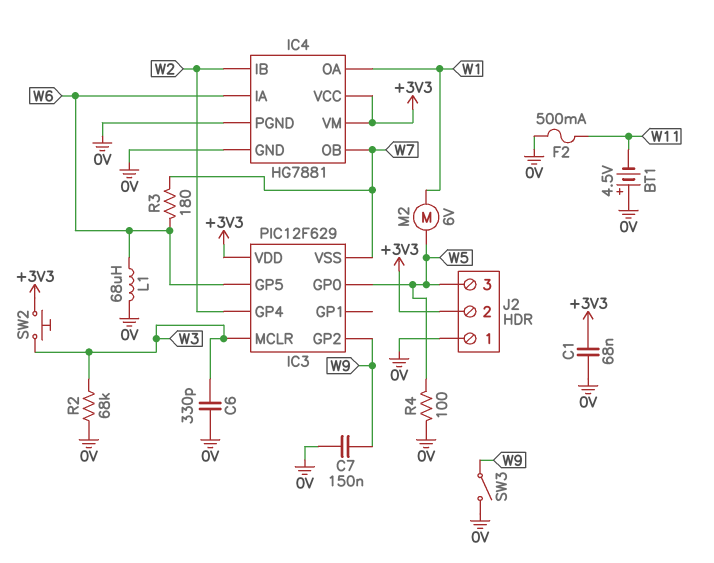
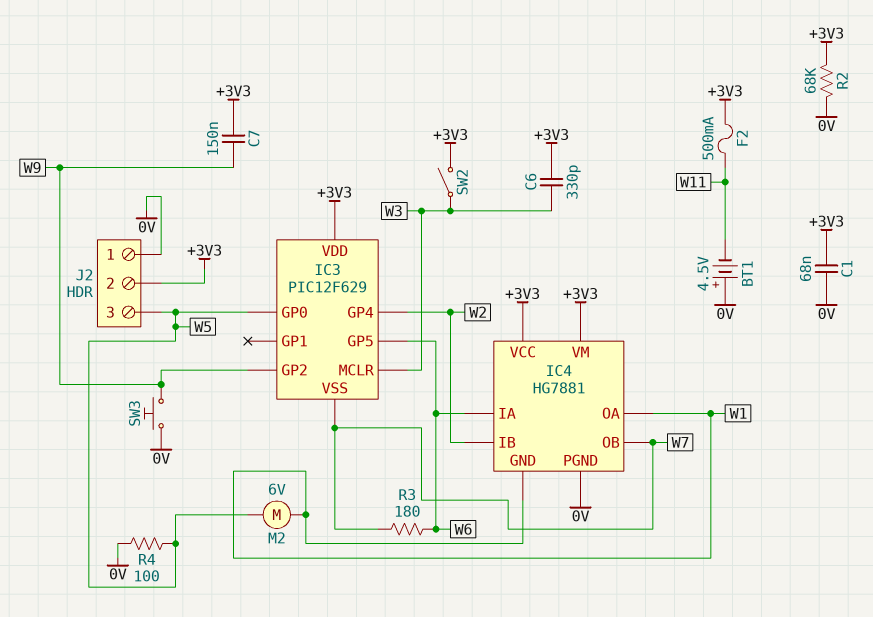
C6: 330pF (0V, W3) -> 330pF (+3V3, W3)
C7: 150nF (0V, W9) -> 150nF (+3V3, W9)
F2: 500mA (0V, W11) -> 500mA (+3V3, W11)
IC4 pin GND: 0V -> W1
L1: 68uH (0V, W6) -> none
R2: 68k (0V, W3) -> 68k (+3V3, 0V)
SW2: button (+3V3, W3) -> switch (+3V3, W3)
SW3: switch (0V, W9) -> button (0V, W9)

